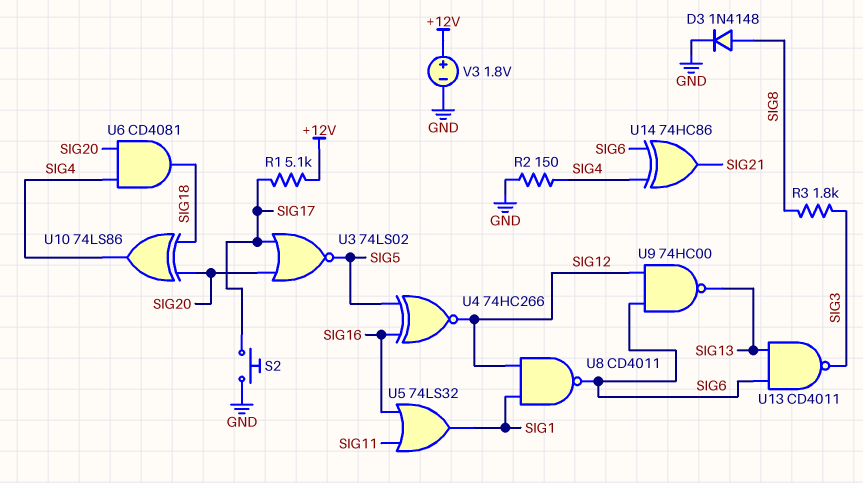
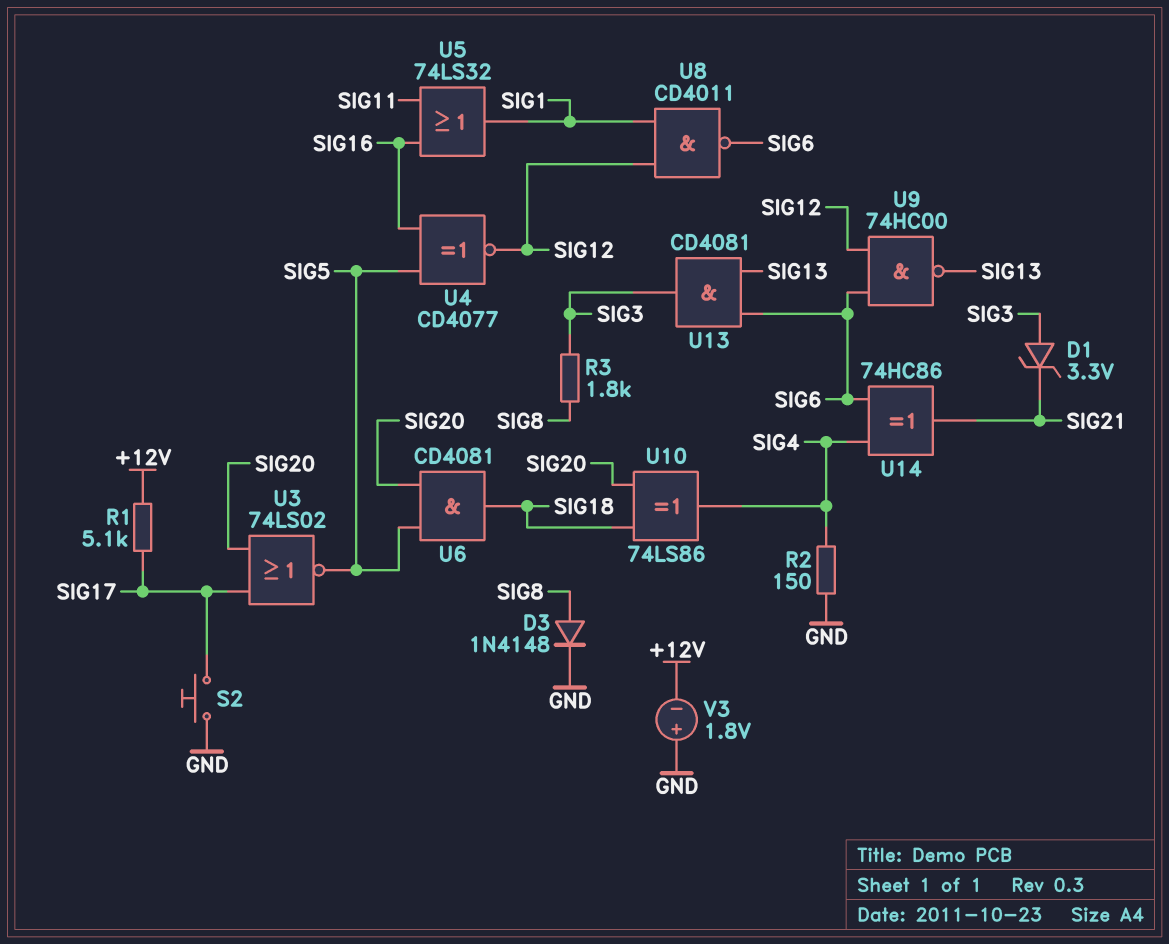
D1: none -> zener 3.3V (A SIG3, K SIG21)
U4: XNOR 74HC266 (in SIG5, in SIG16, out SIG12) -> XNOR CD4077 (in SIG5, in SIG16, out SIG12)
U6: AND CD4081 (in SIG4, in SIG20, out SIG18) -> AND CD4081 (in SIG5, in SIG20, out SIG18)
U13: NAND CD4011 (in SIG6, in SIG13, out SIG3) -> AND CD4081 (in SIG6, in SIG13, out SIG3)
V3: 1.8V (plus +12V, minus GND) -> 1.8V (plus GND, minus +12V)

